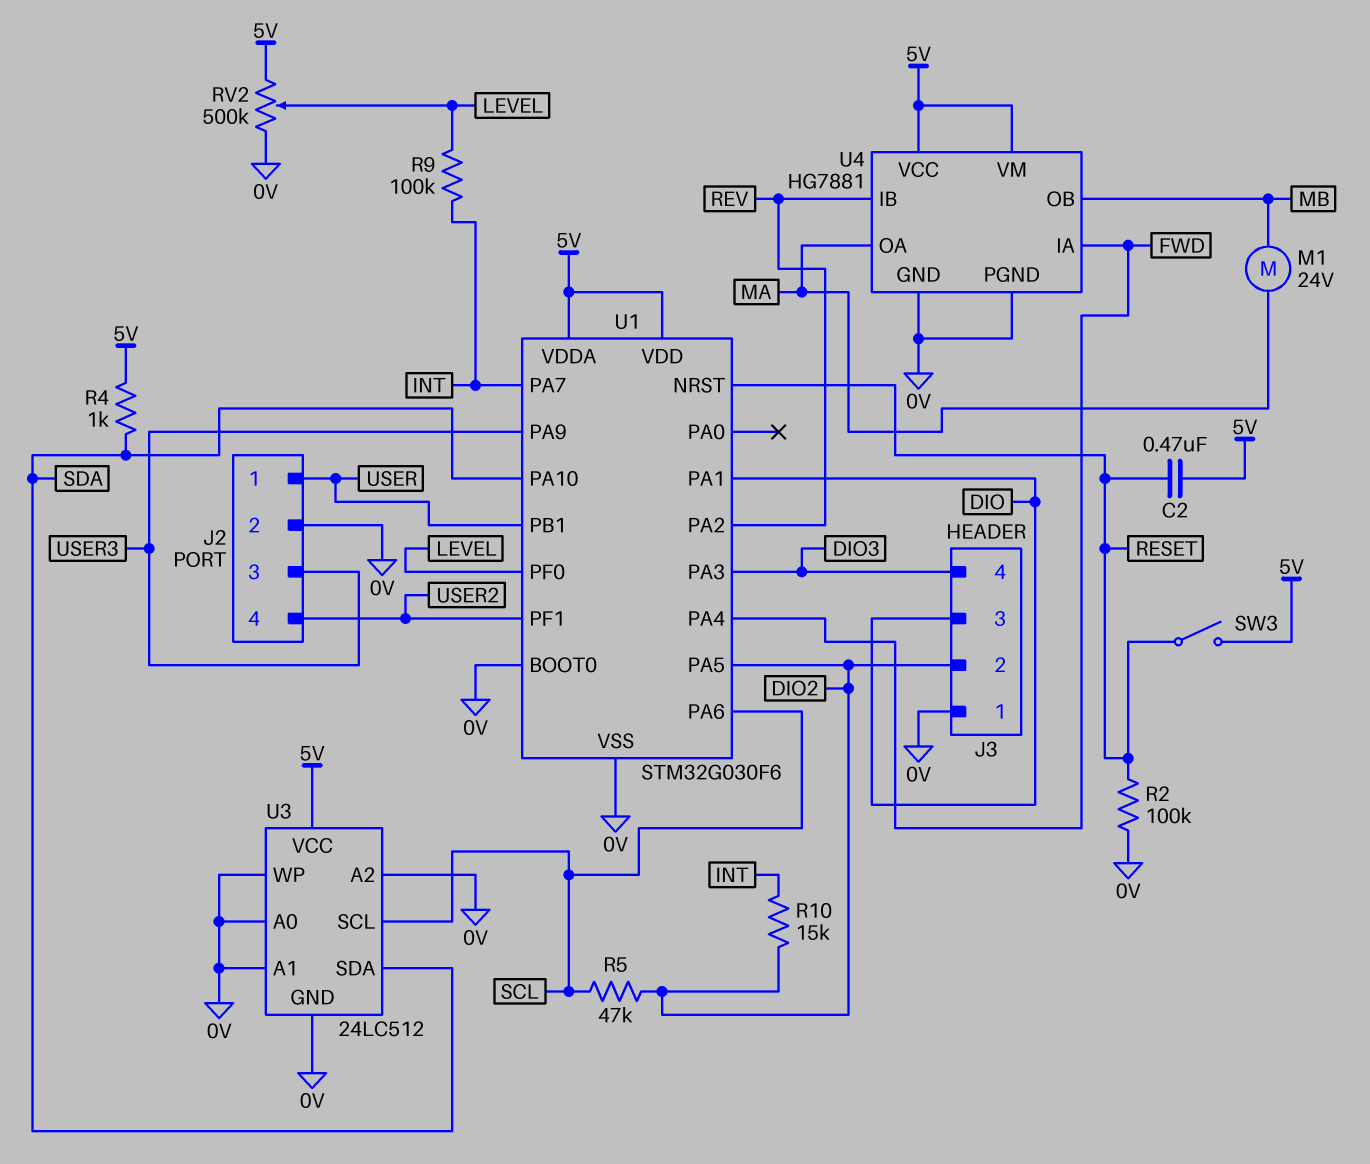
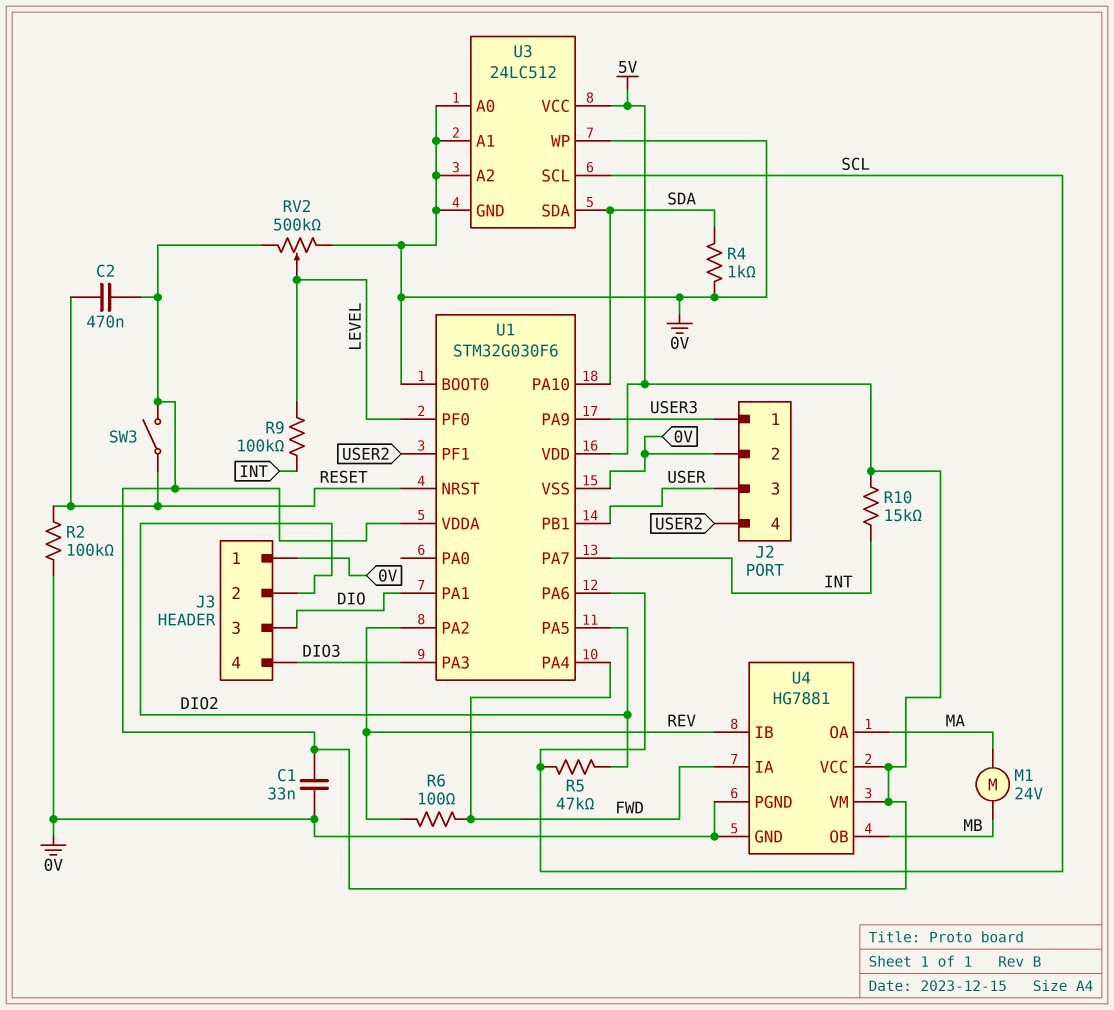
C1: none -> 33nF (0V, 5V)
J2 pin 1: USER -> USER3
J2 pin 3: USER3 -> USER
R4: 1k (5V, SDA) -> 1k (0V, SDA)
R6: none -> 100 (FWD, REV)
R10: 15k (DIO2, INT) -> 15k (5V, INT)

